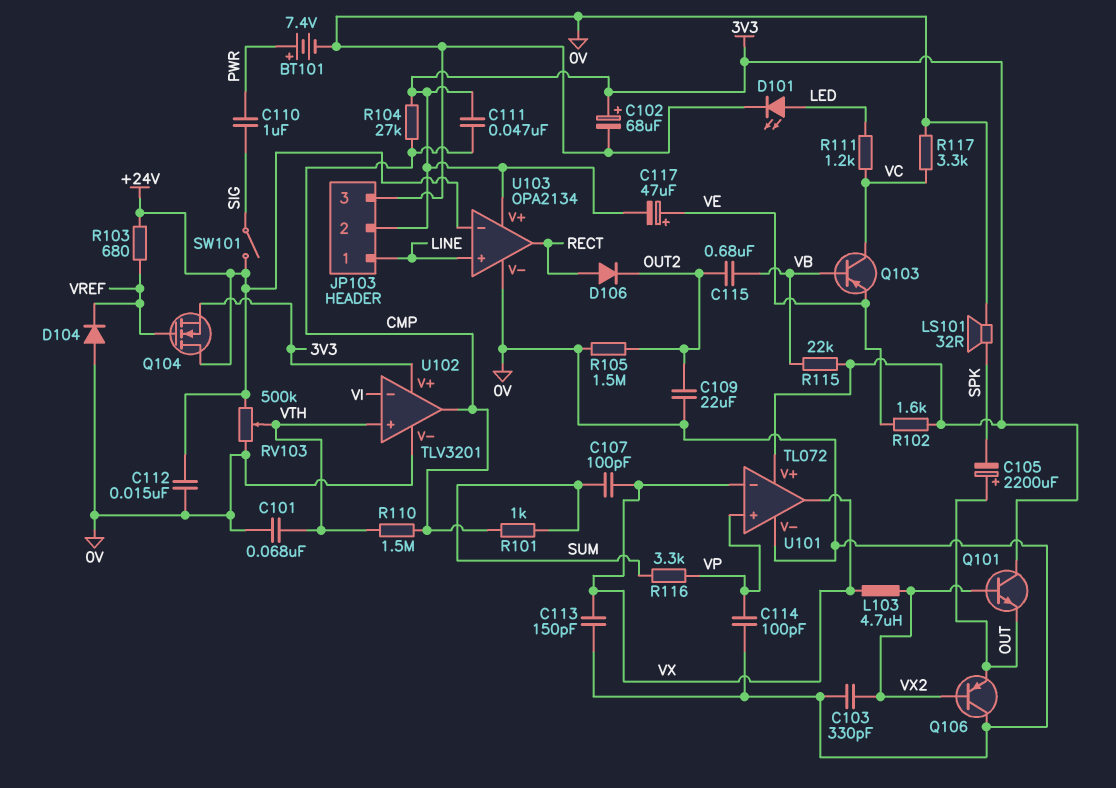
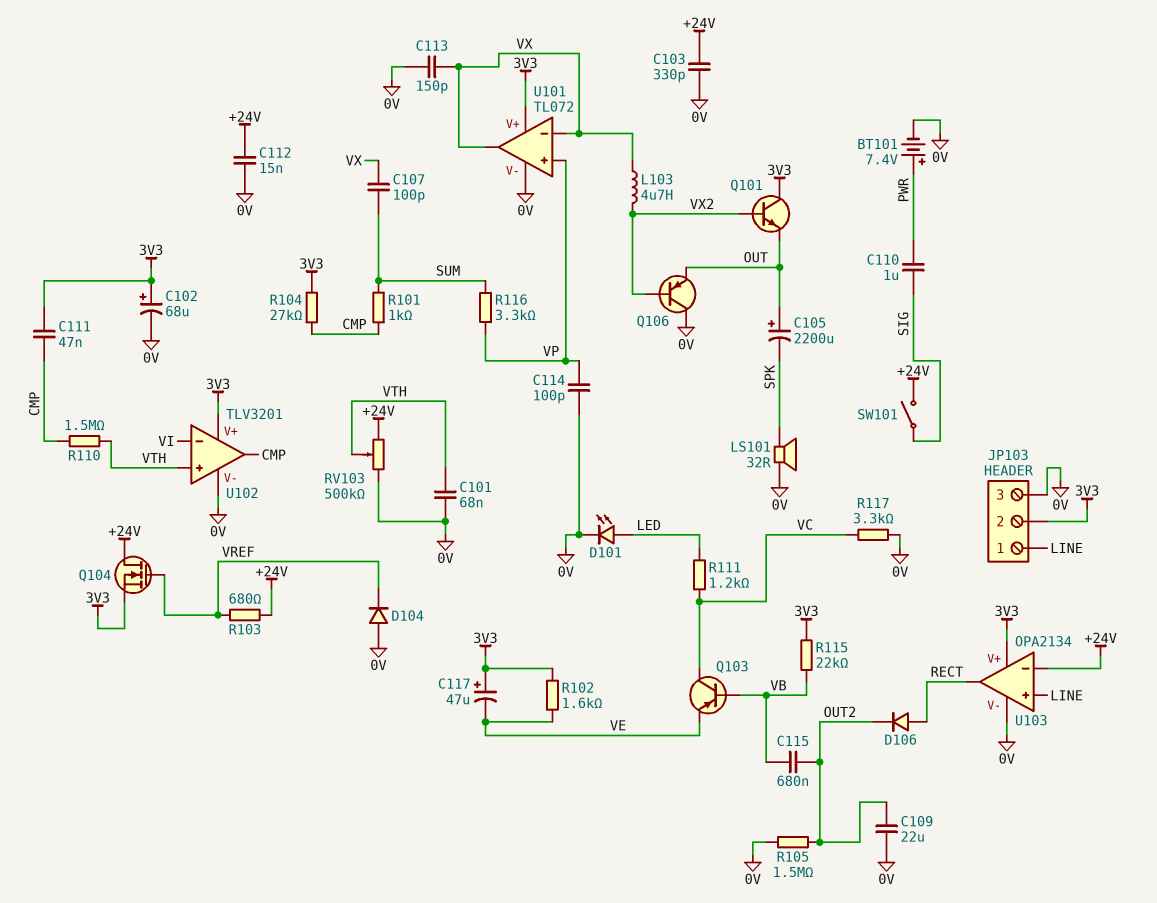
C103: 330pF (0V, VX2) -> 330pF (+24V, 0V)
C117: 47uF (plus VE, minus 3V3) -> 47uF (plus 3V3, minus VE)

